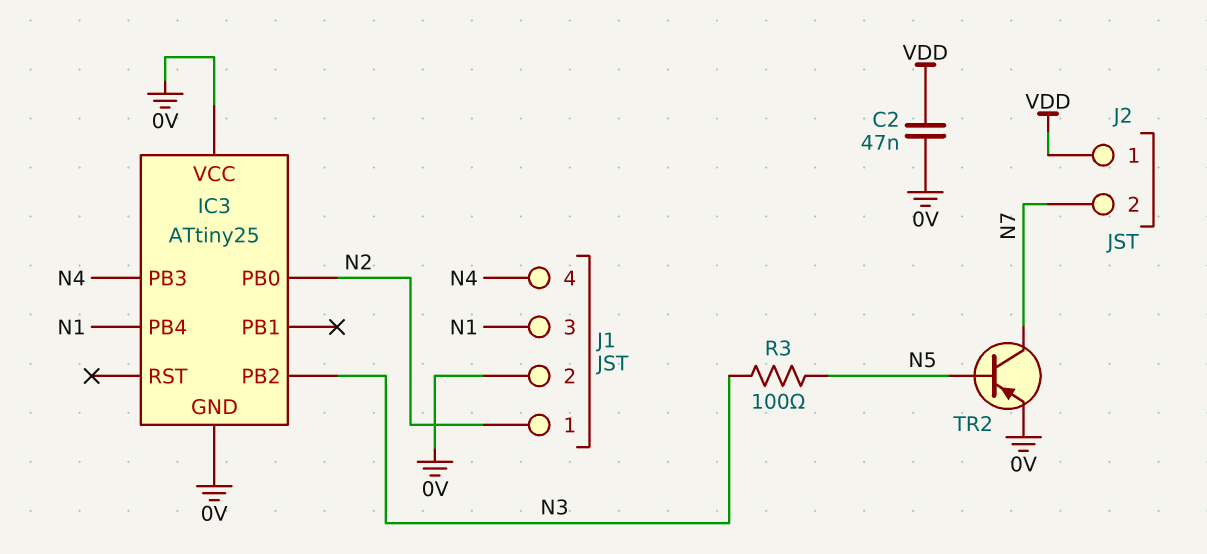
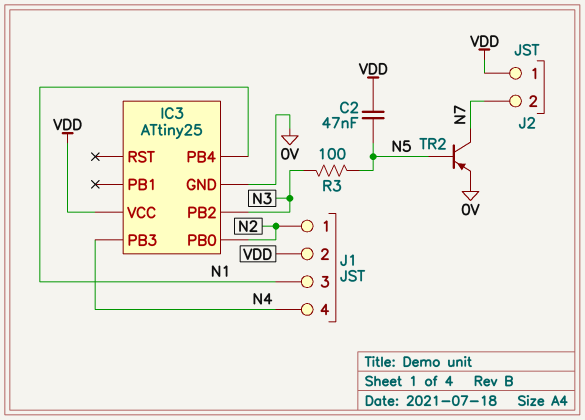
C2: 47nF (0V, VDD) -> 47nF (N5, VDD)
IC3 pin VCC: 0V -> VDD
J1 pin 2: 0V -> VDD

